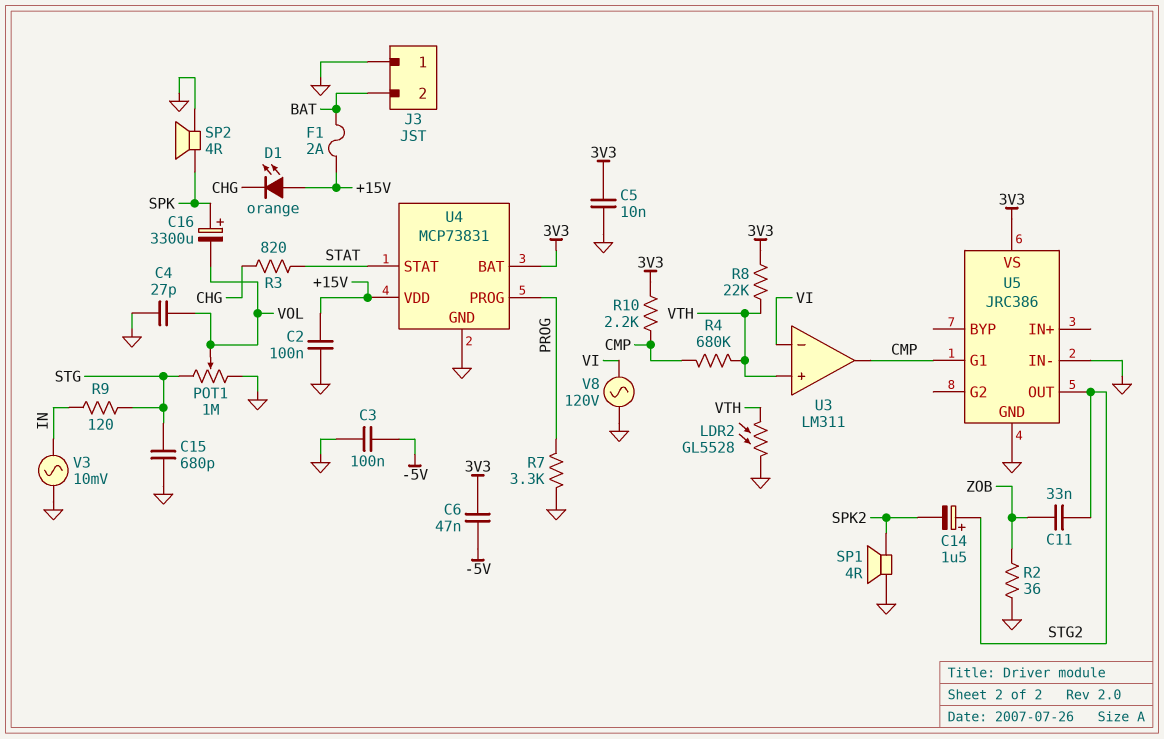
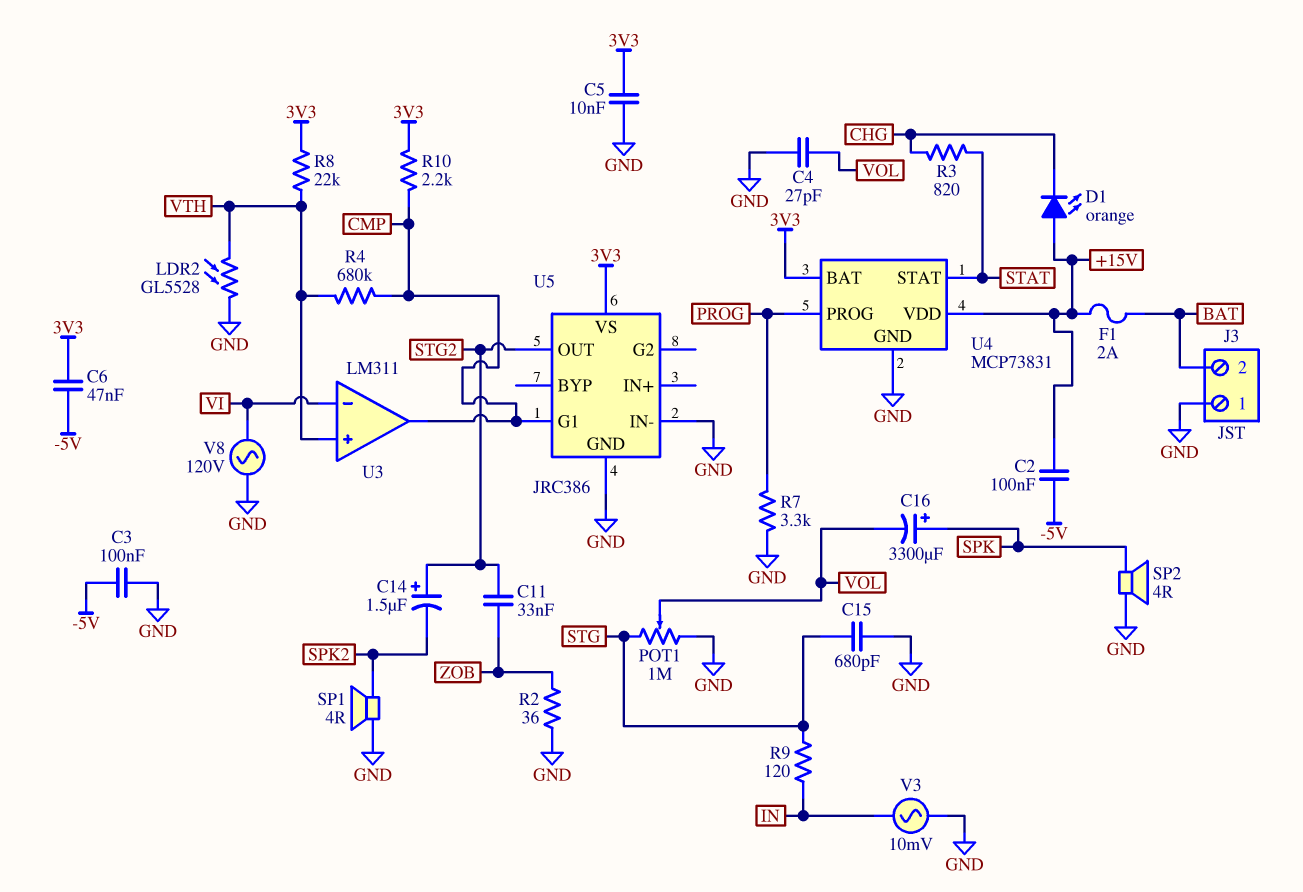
C2: 100nF (+15V, GND) -> 100nF (+15V, -5V)

